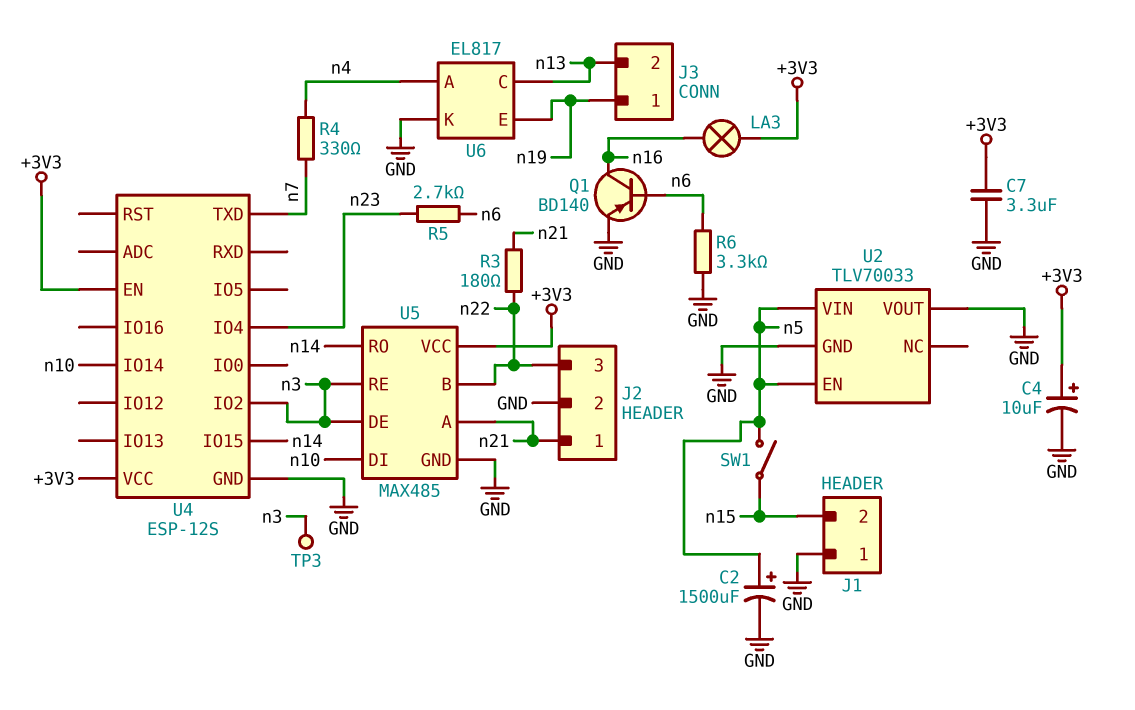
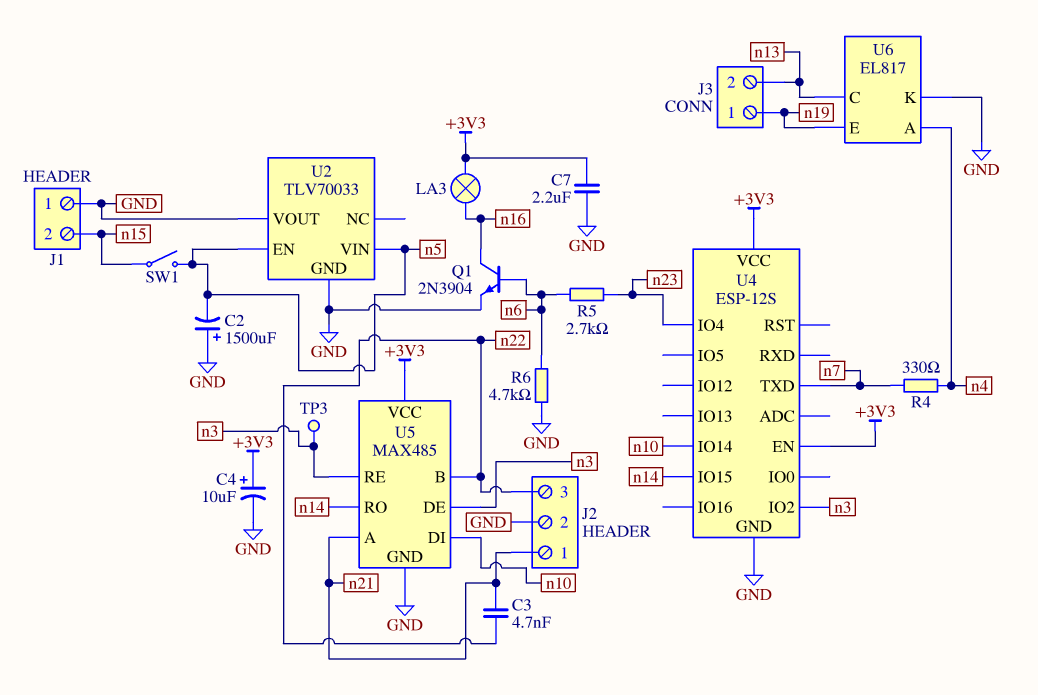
C2: 1500uF (plus n5, minus GND) -> 1500uF (plus GND, minus n5)
C3: none -> 4.7nF (n21, n22)
C7: 3.3uF (+3V3, GND) -> 2.2uF (+3V3, GND)
Q1: PNP BD140 (B n6, C n16, E GND) -> NPN 2N3904 (B n6, C n16, E GND)
R3: 180 (n21, n22) -> none
R6: 3.3k (GND, n6) -> 4.7k (GND, n6)

